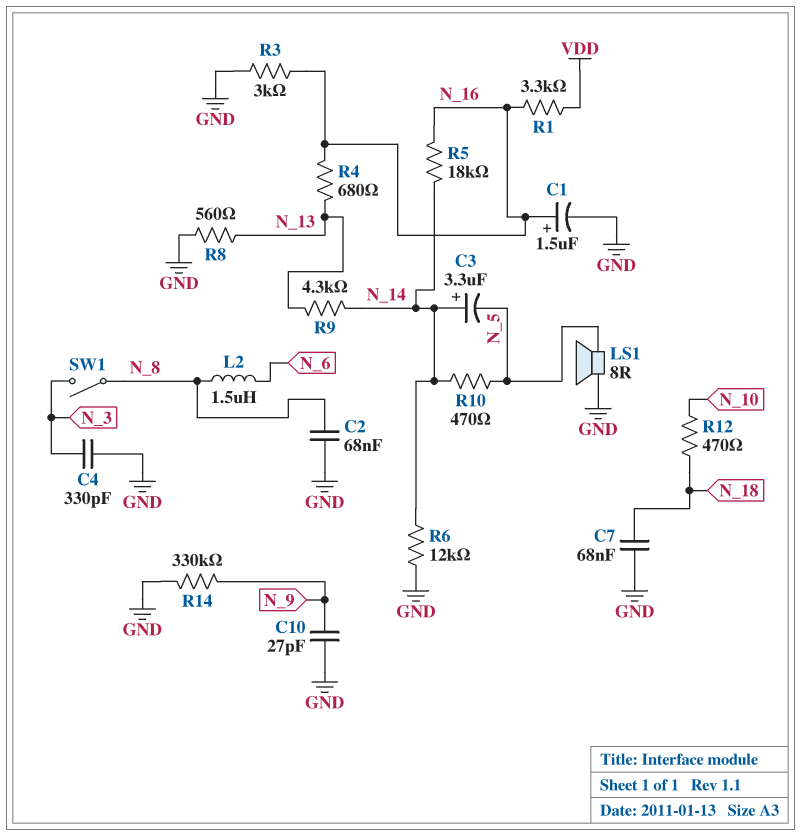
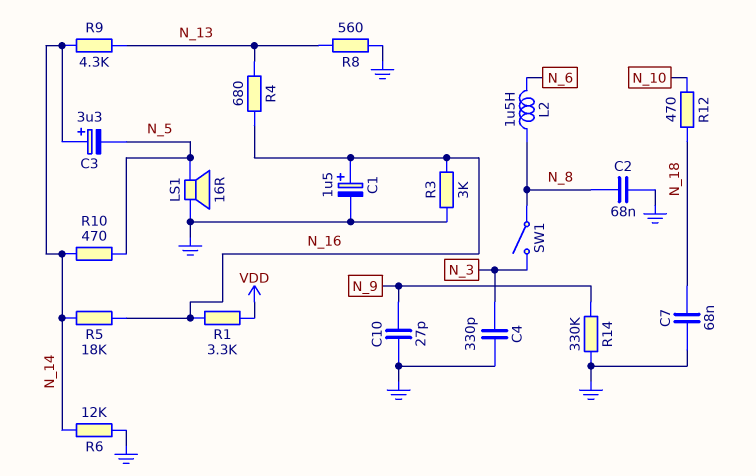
LS1: speaker 8R (GND, N_5) -> speaker 16R (GND, N_5)

